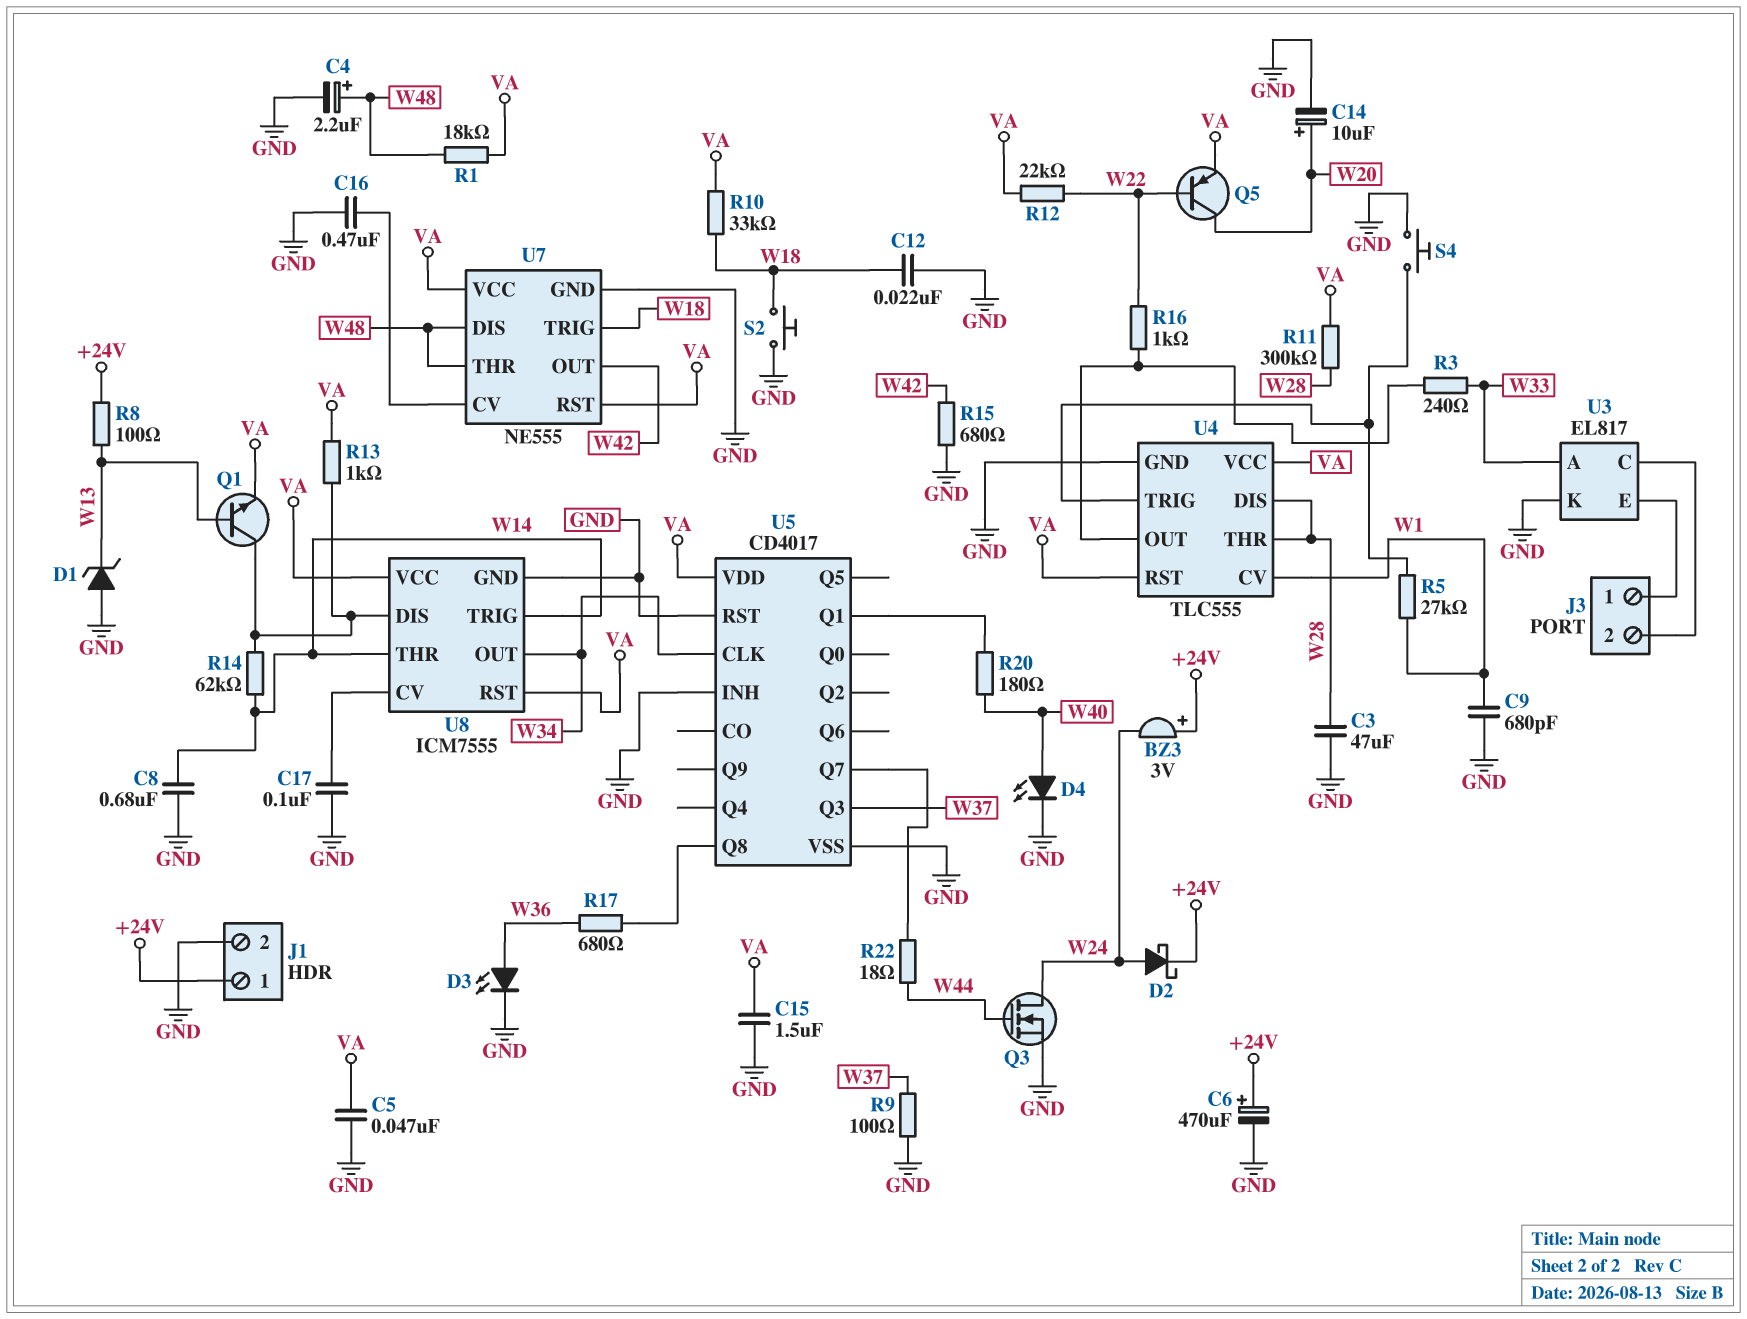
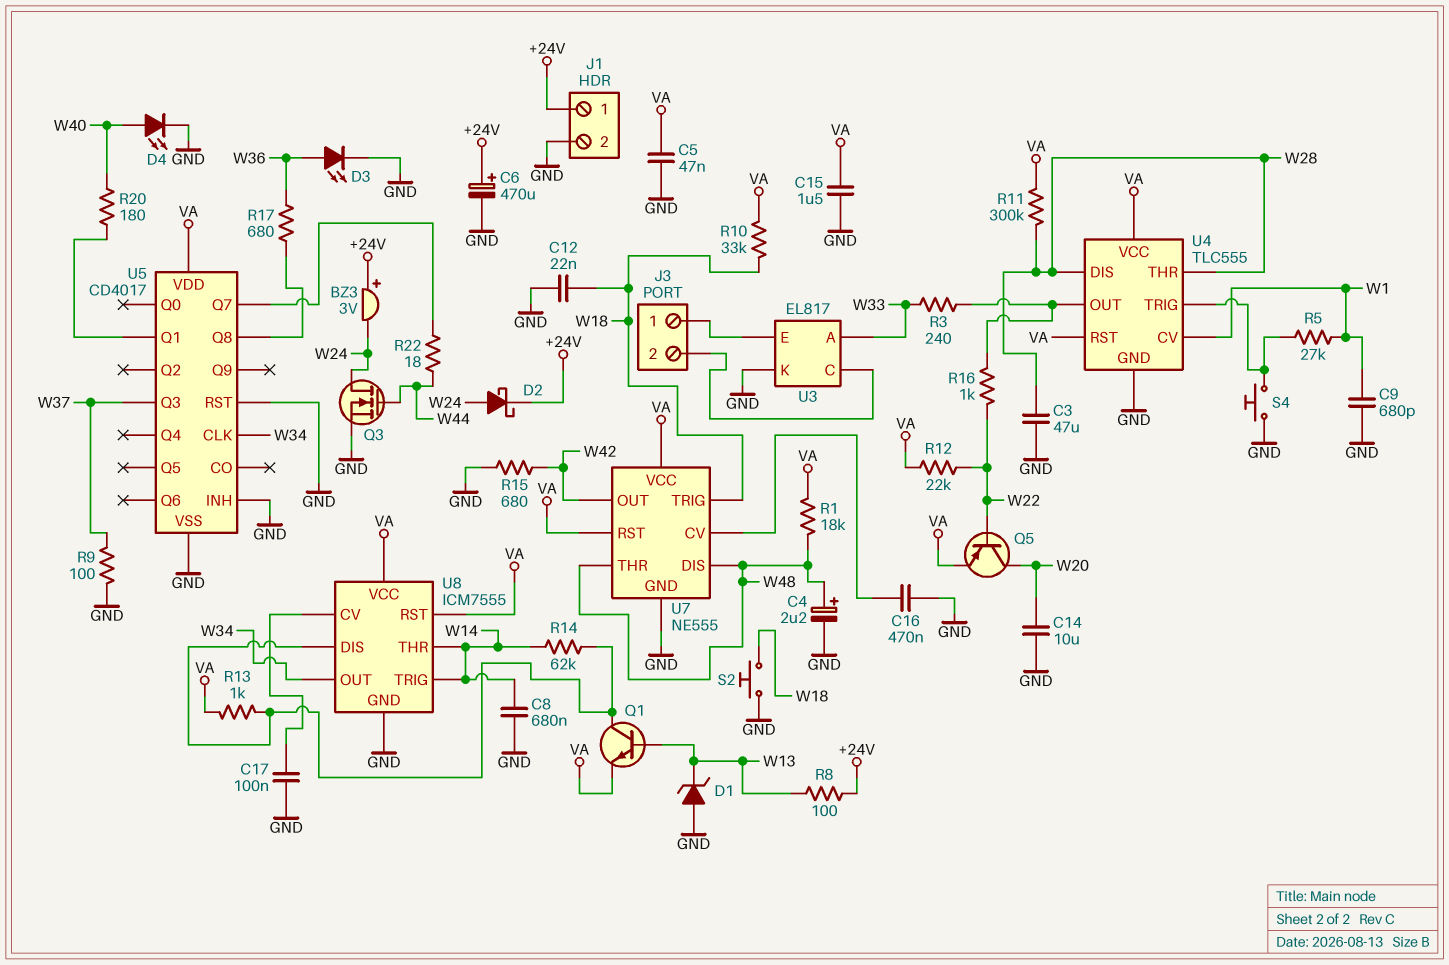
C14: 10uF (plus W20, minus GND) -> 10uF (GND, W20)

